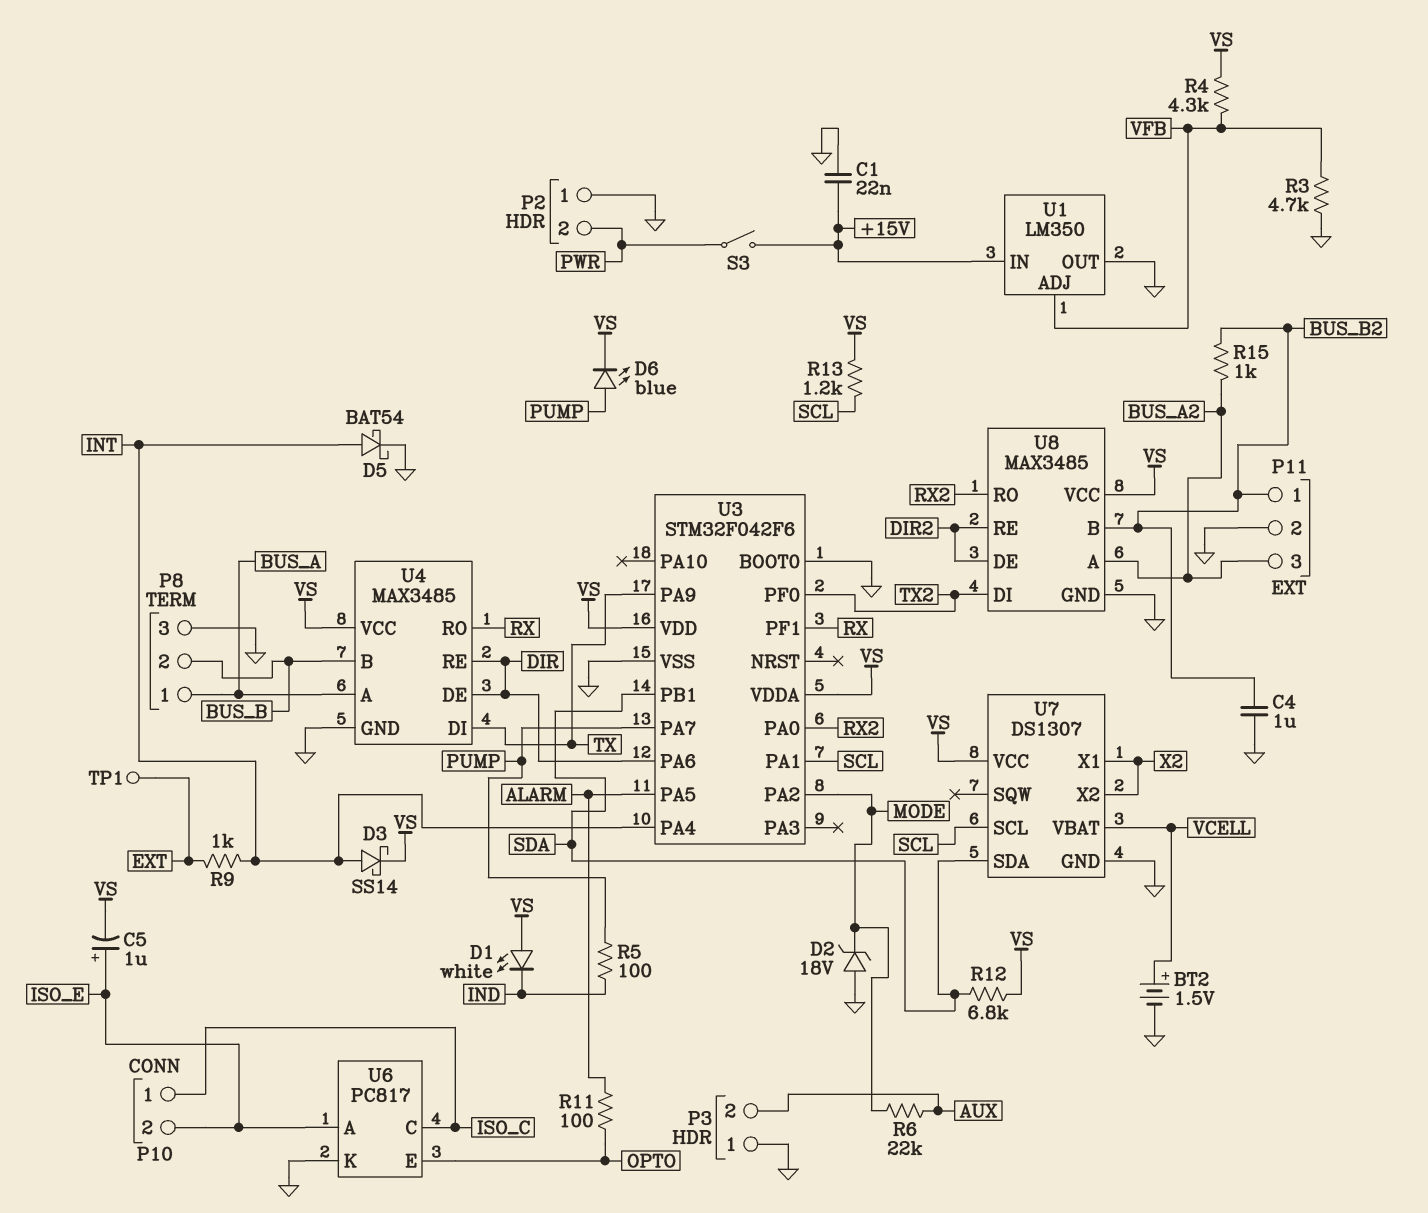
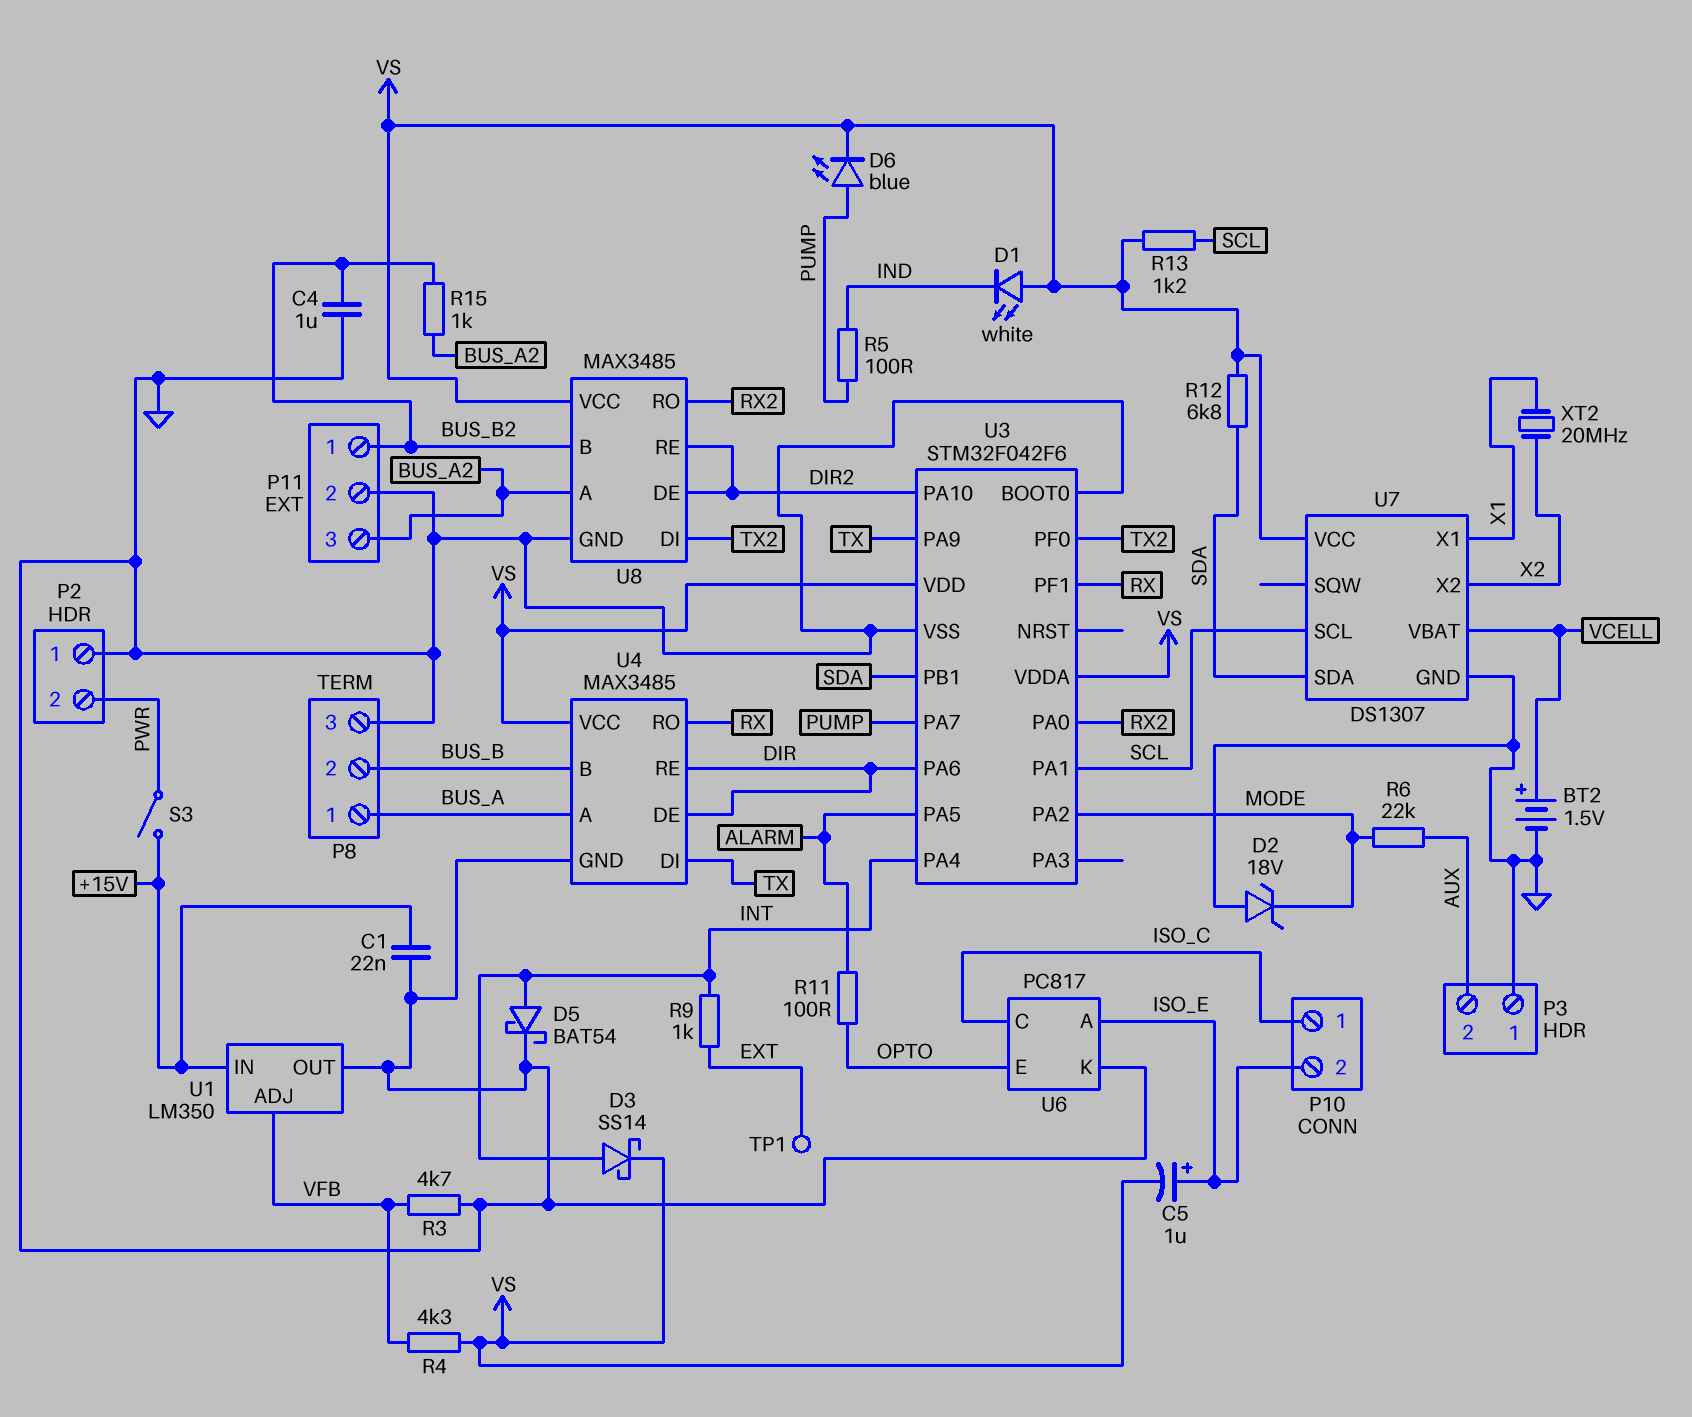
U3 pin PA10: none -> DIR2
U7 pin X1: X2 -> X1
XT2: none -> 20MHz (X1, X2)

